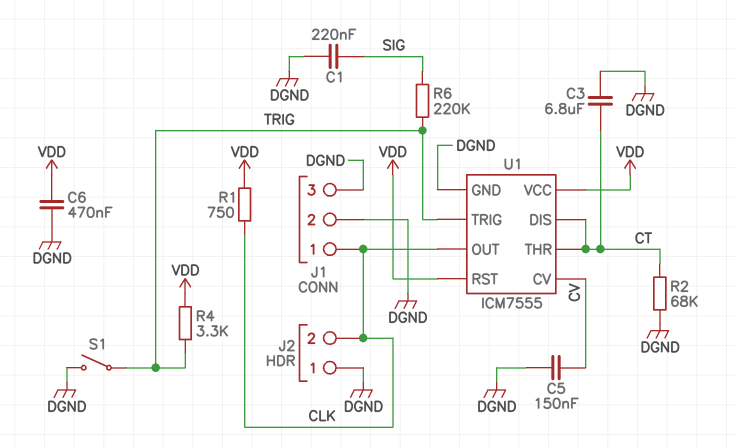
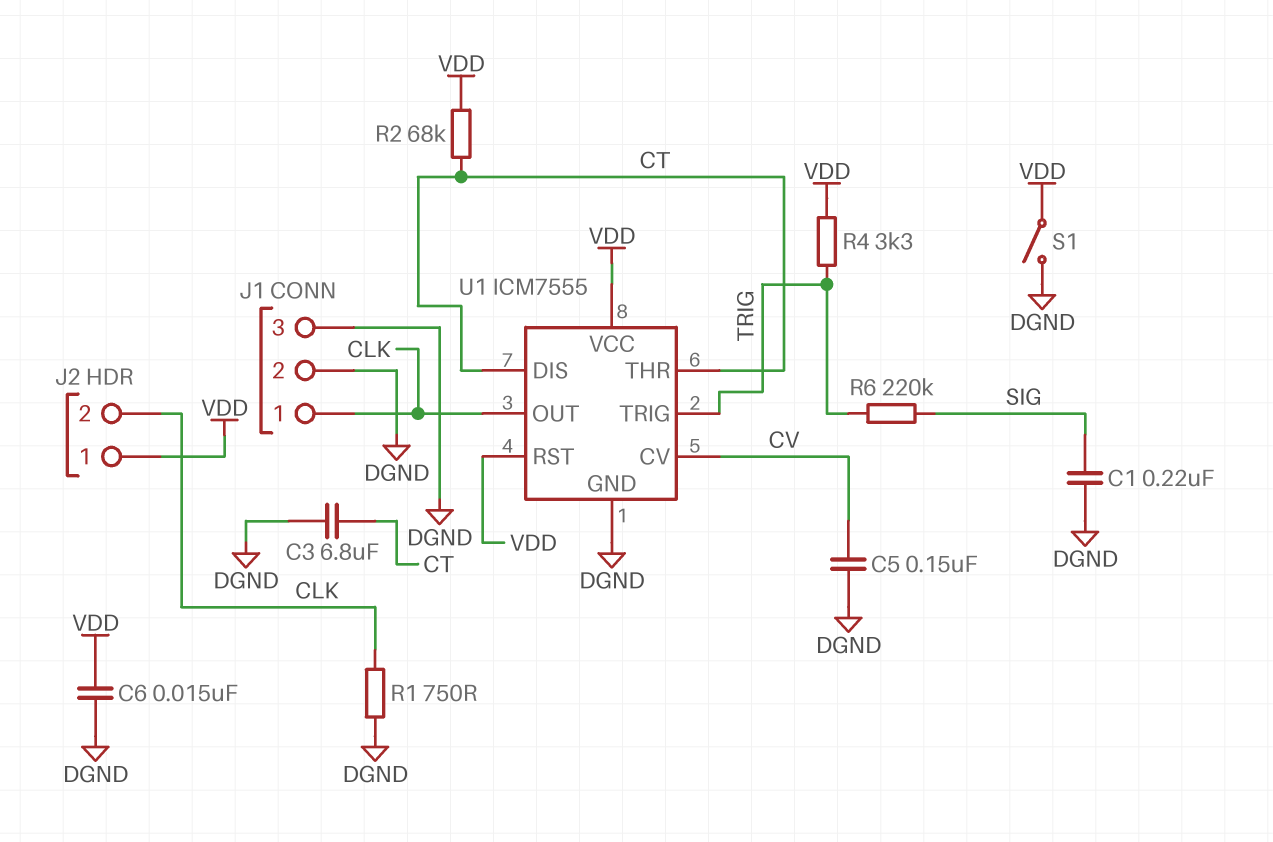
C6: 470nF (DGND, VDD) -> 15nF (DGND, VDD)
J2 pin 1: DGND -> VDD
R1: 750 (CLK, VDD) -> 750 (CLK, DGND)
R2: 68k (CT, DGND) -> 68k (CT, VDD)
S1: switch (DGND, TRIG) -> switch (DGND, VDD)

